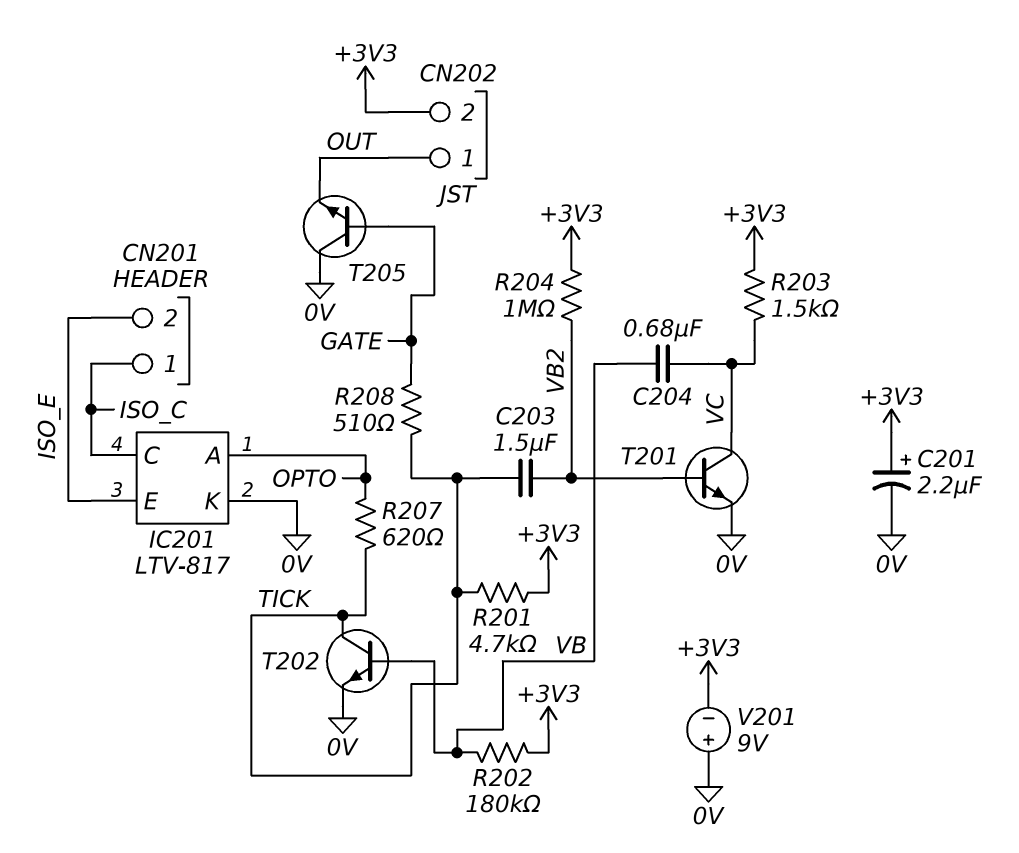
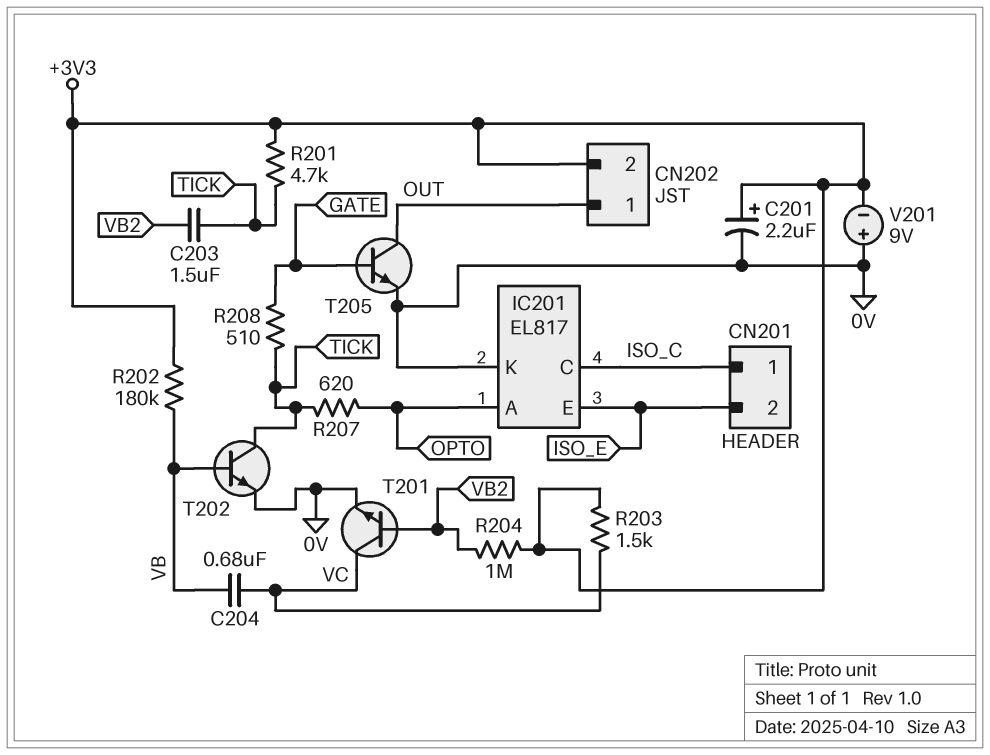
IC201: LTV-817 -> EL817
T205: NPN (B GATE, C 0V, E OUT) -> NPN (B GATE, C OUT, E 0V)

